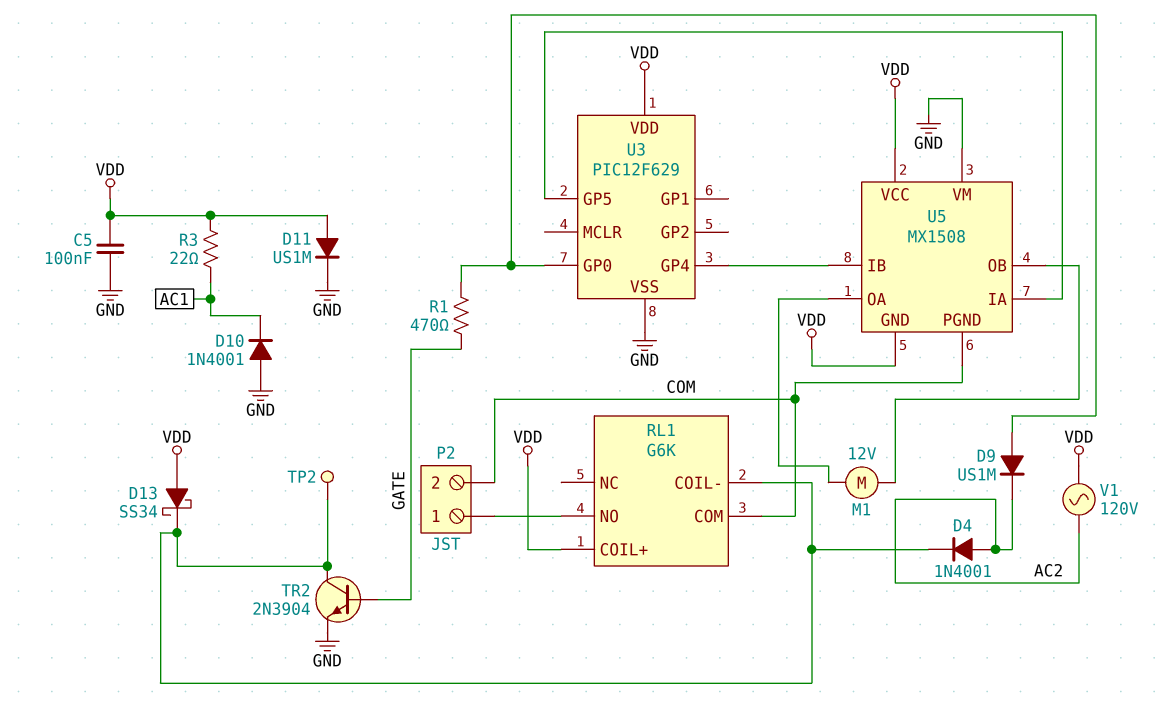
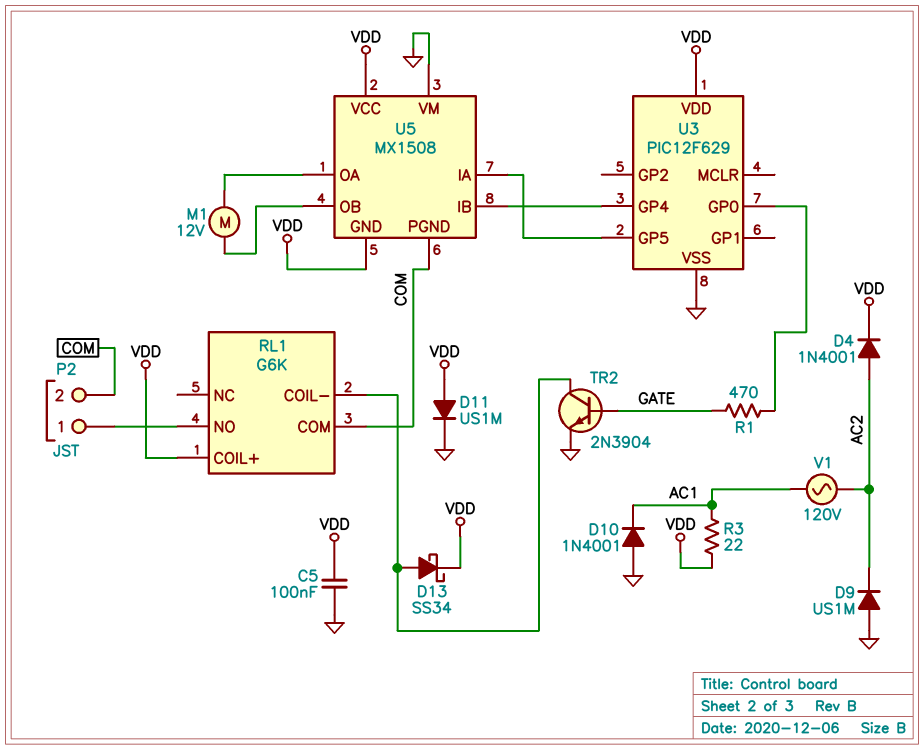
D4: diode 1N4001 (A AC2, K RL1/COIL-) -> diode 1N4001 (A AC2, K VDD)
D9: diode US1M (A U3/GP0, K AC2) -> diode US1M (A GND, K AC2)
D13: schottky SS34 (A VDD, K RL1/COIL-) -> schottky SS34 (A RL1/COIL-, K VDD)
TP2: test point (RL1/COIL-) -> none
V1: AC 120V (AC2, VDD) -> AC 120V (AC1, AC2)

